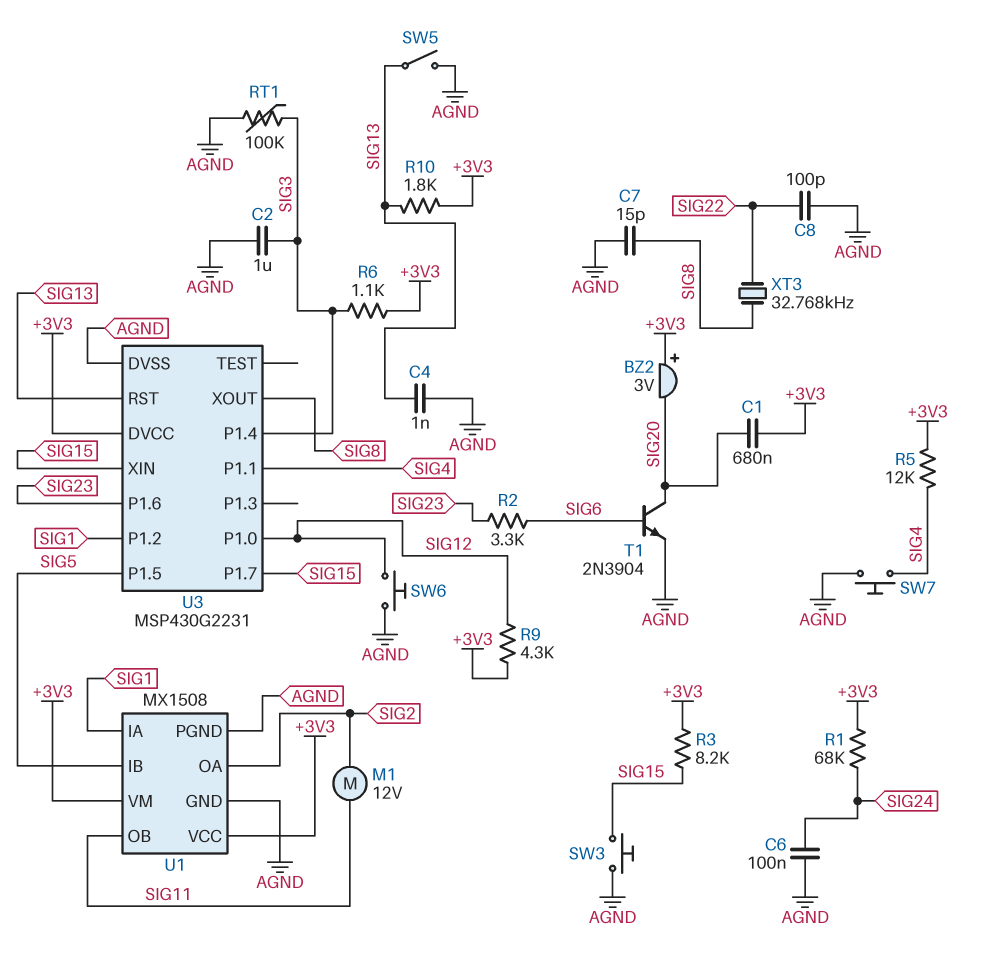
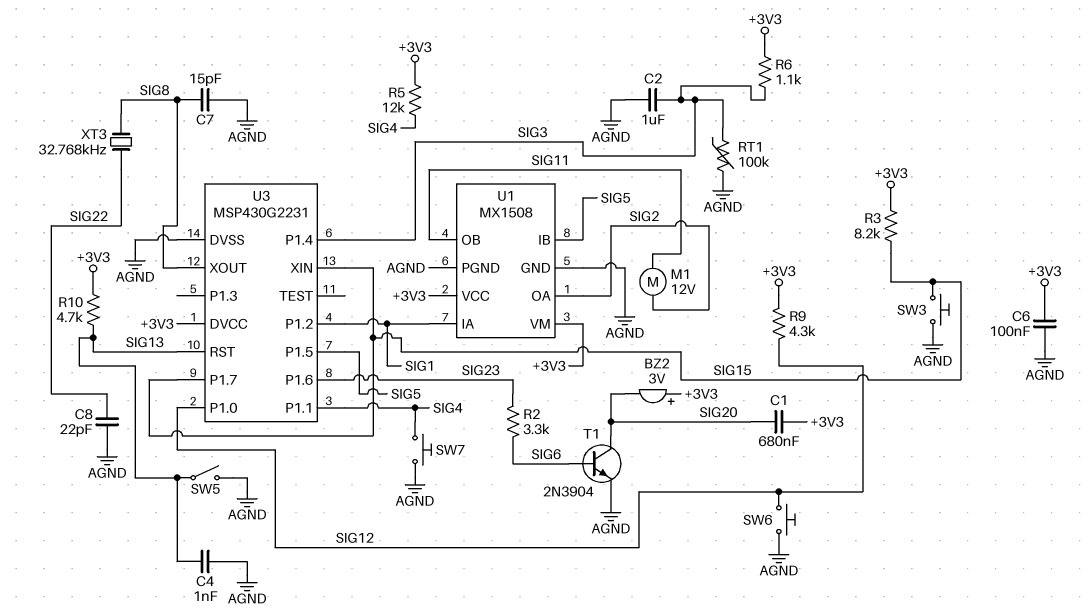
C6: 100nF (AGND, SIG24) -> 100nF (+3V3, AGND)
C8: 100pF (AGND, SIG22) -> 22pF (AGND, SIG22)
R1: 68k (+3V3, SIG24) -> none
R10: 1.8k (+3V3, SIG13) -> 4.7k (+3V3, SIG13)

